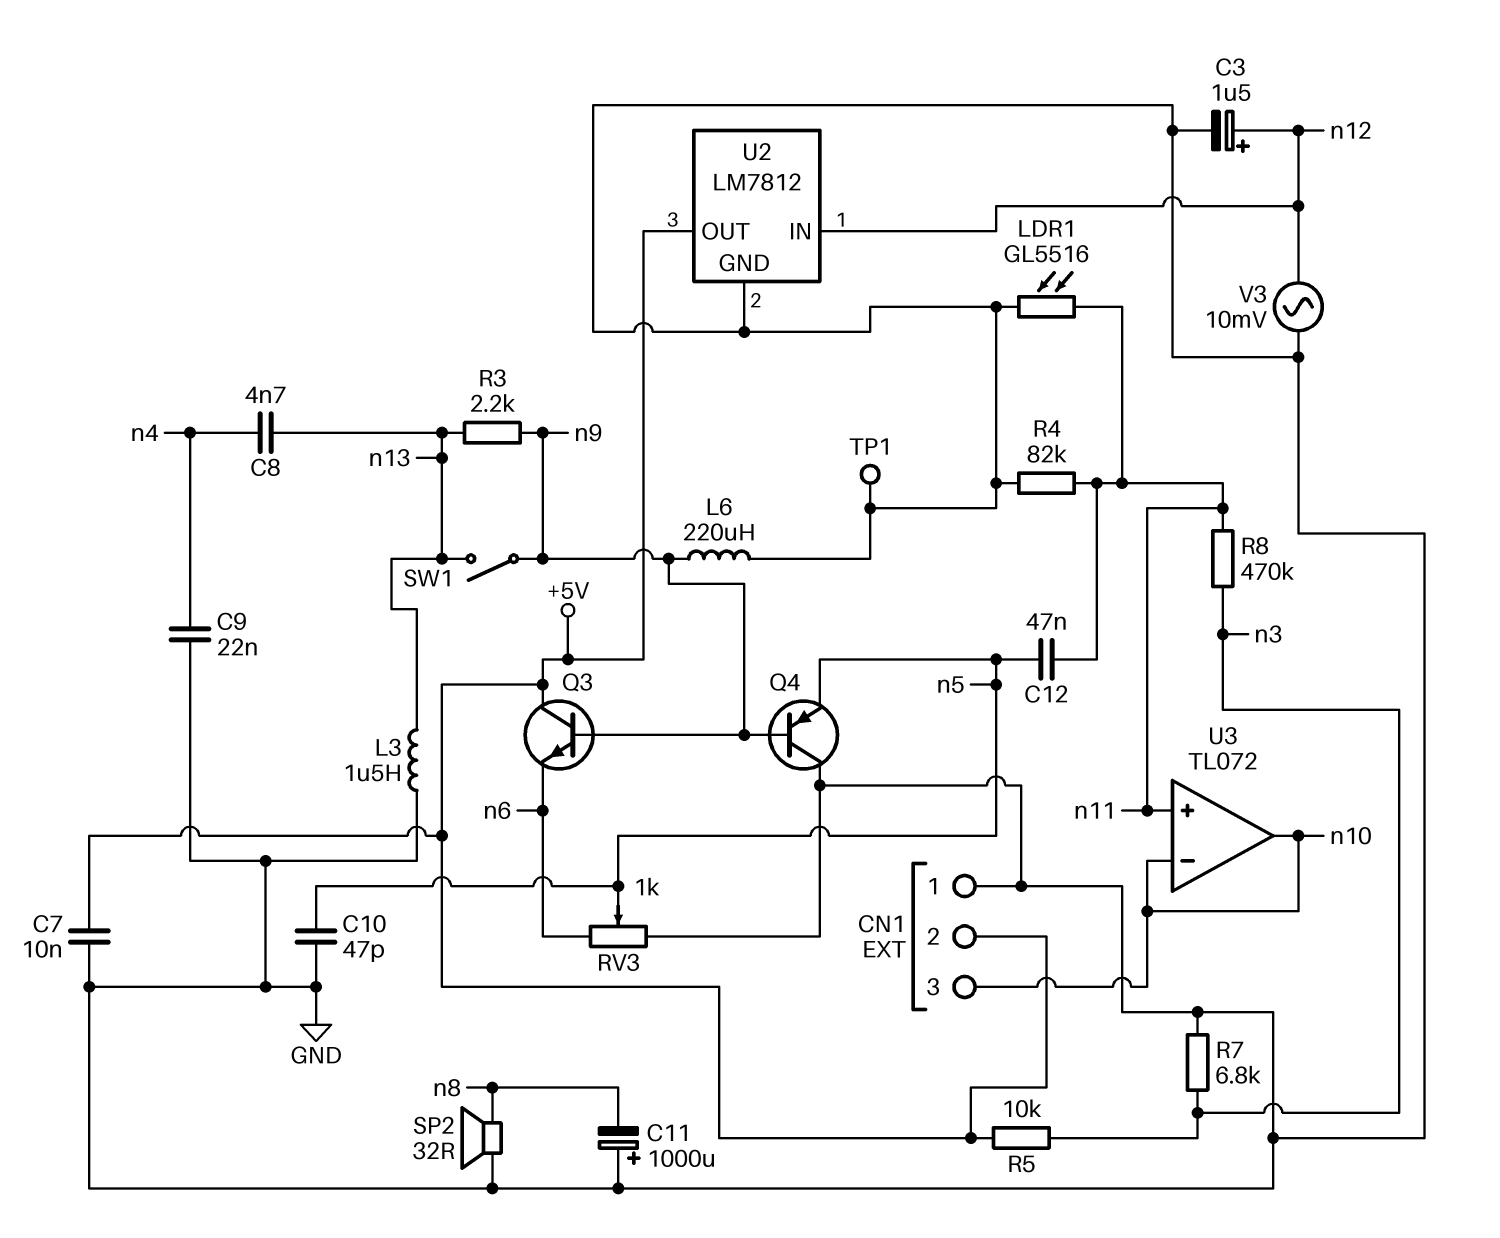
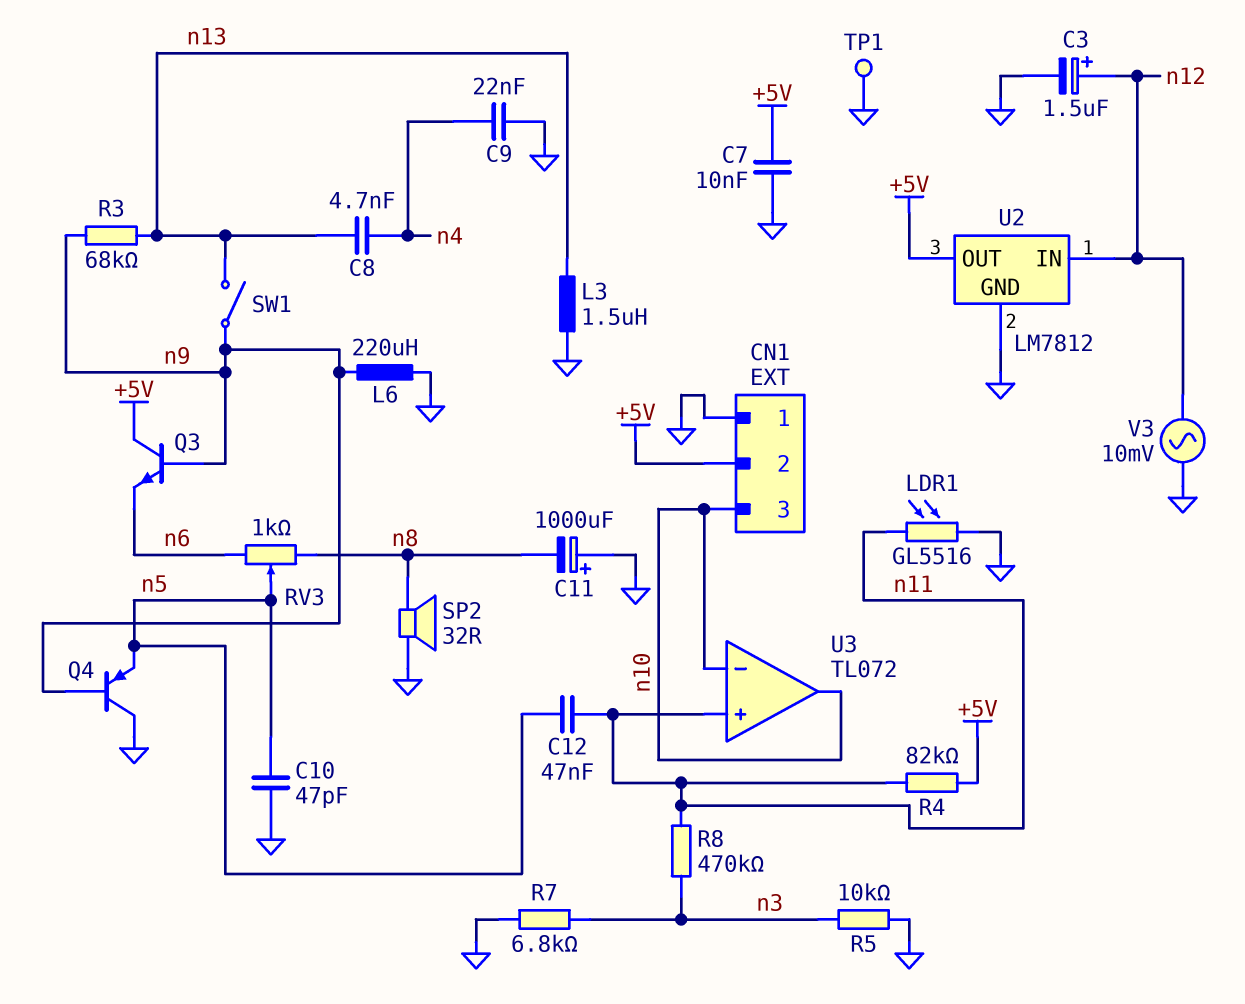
R3: 2.2k (n9, n13) -> 68k (n9, n13)
R4: 82k (GND, n11) -> 82k (+5V, n11)
R5: 10k (+5V, n3) -> 10k (GND, n3)
RV3: 1k (GND, n6, wiper n5) -> 1k (n6, n8, wiper n5)

